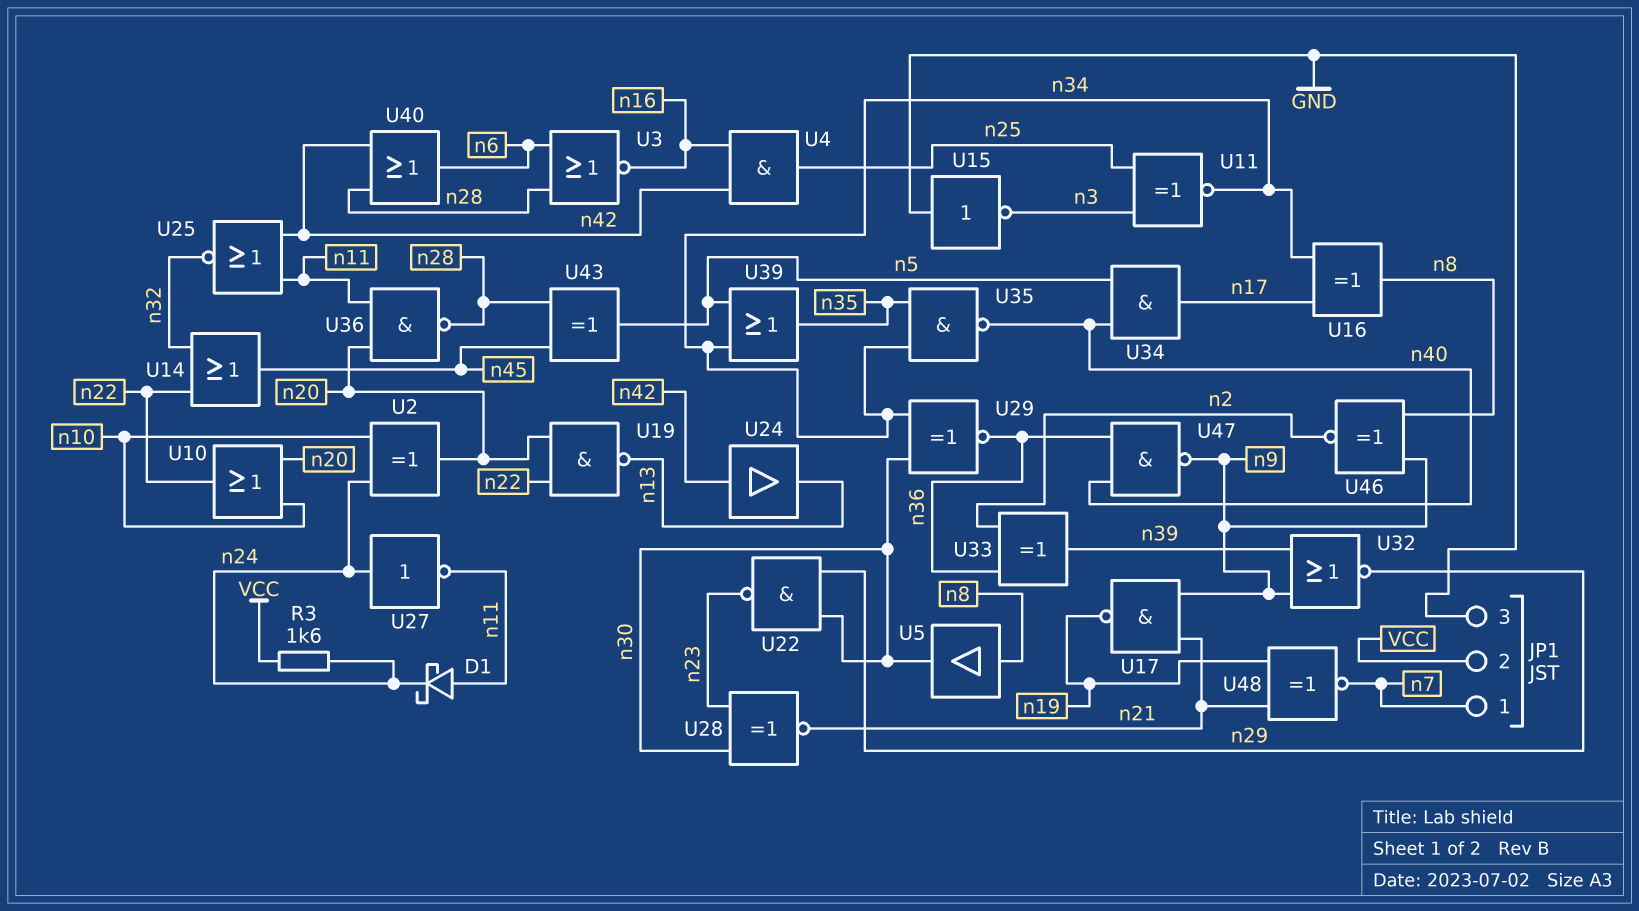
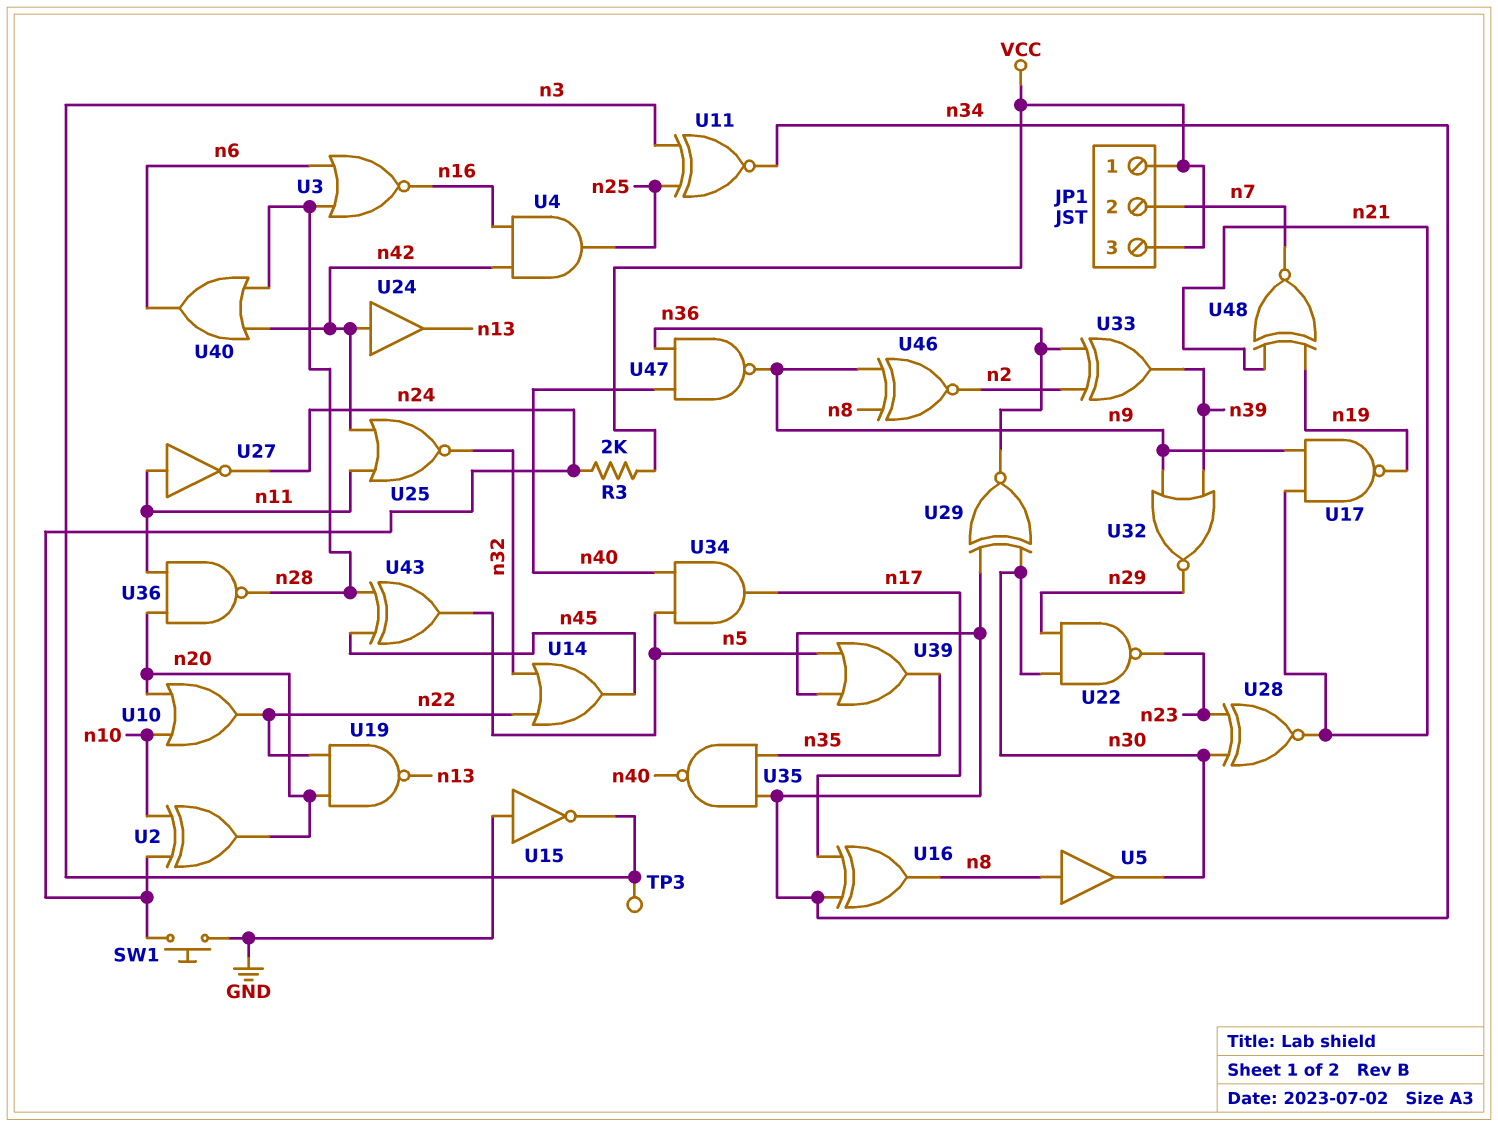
D1: schottky (A n11, K n24) -> none
JP1 pin 1: n7 -> VCC
JP1 pin 2: VCC -> n7
JP1 pin 3: GND -> VCC
R3: 1.6k (VCC, n24) -> 2k (VCC, n24)
SW1: none -> button (GND, n24)
TP3: none -> test point (n3)
U27: NOT (in n24, out n11) -> NOT (in n11, out n24)

